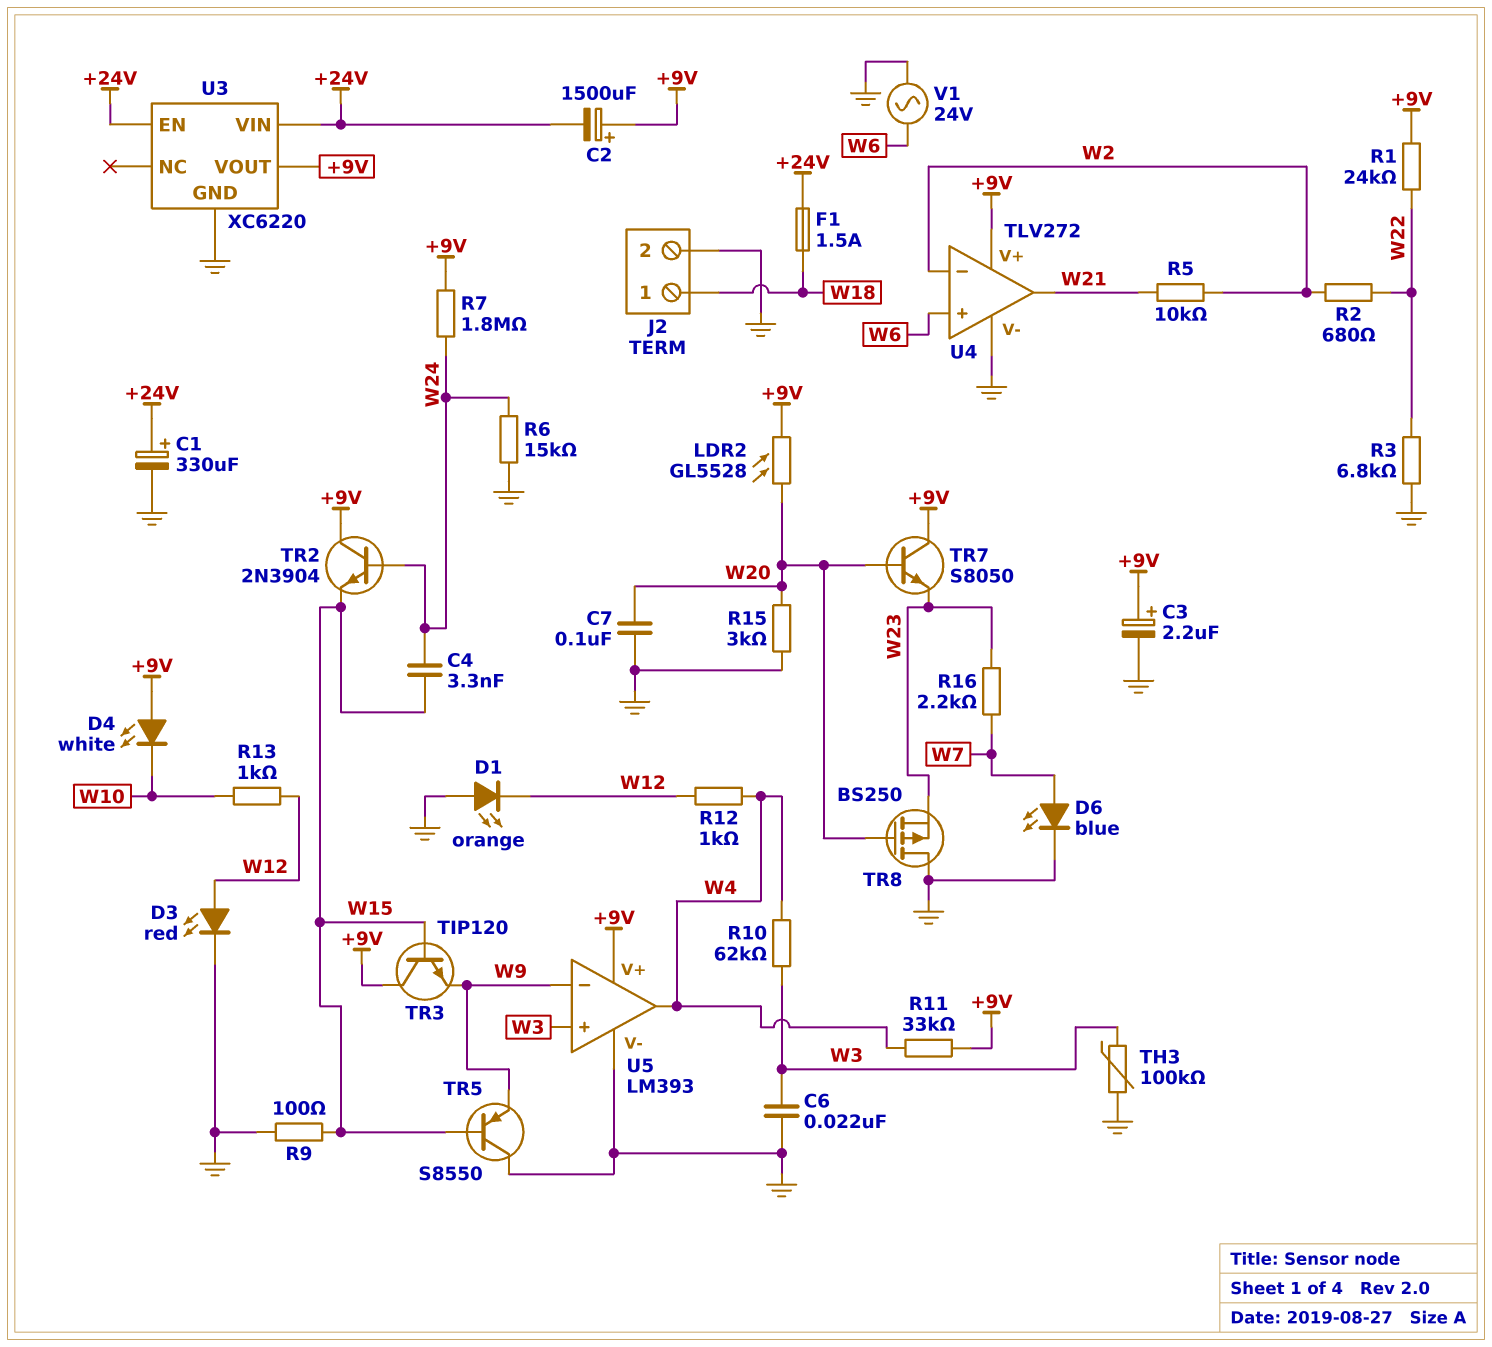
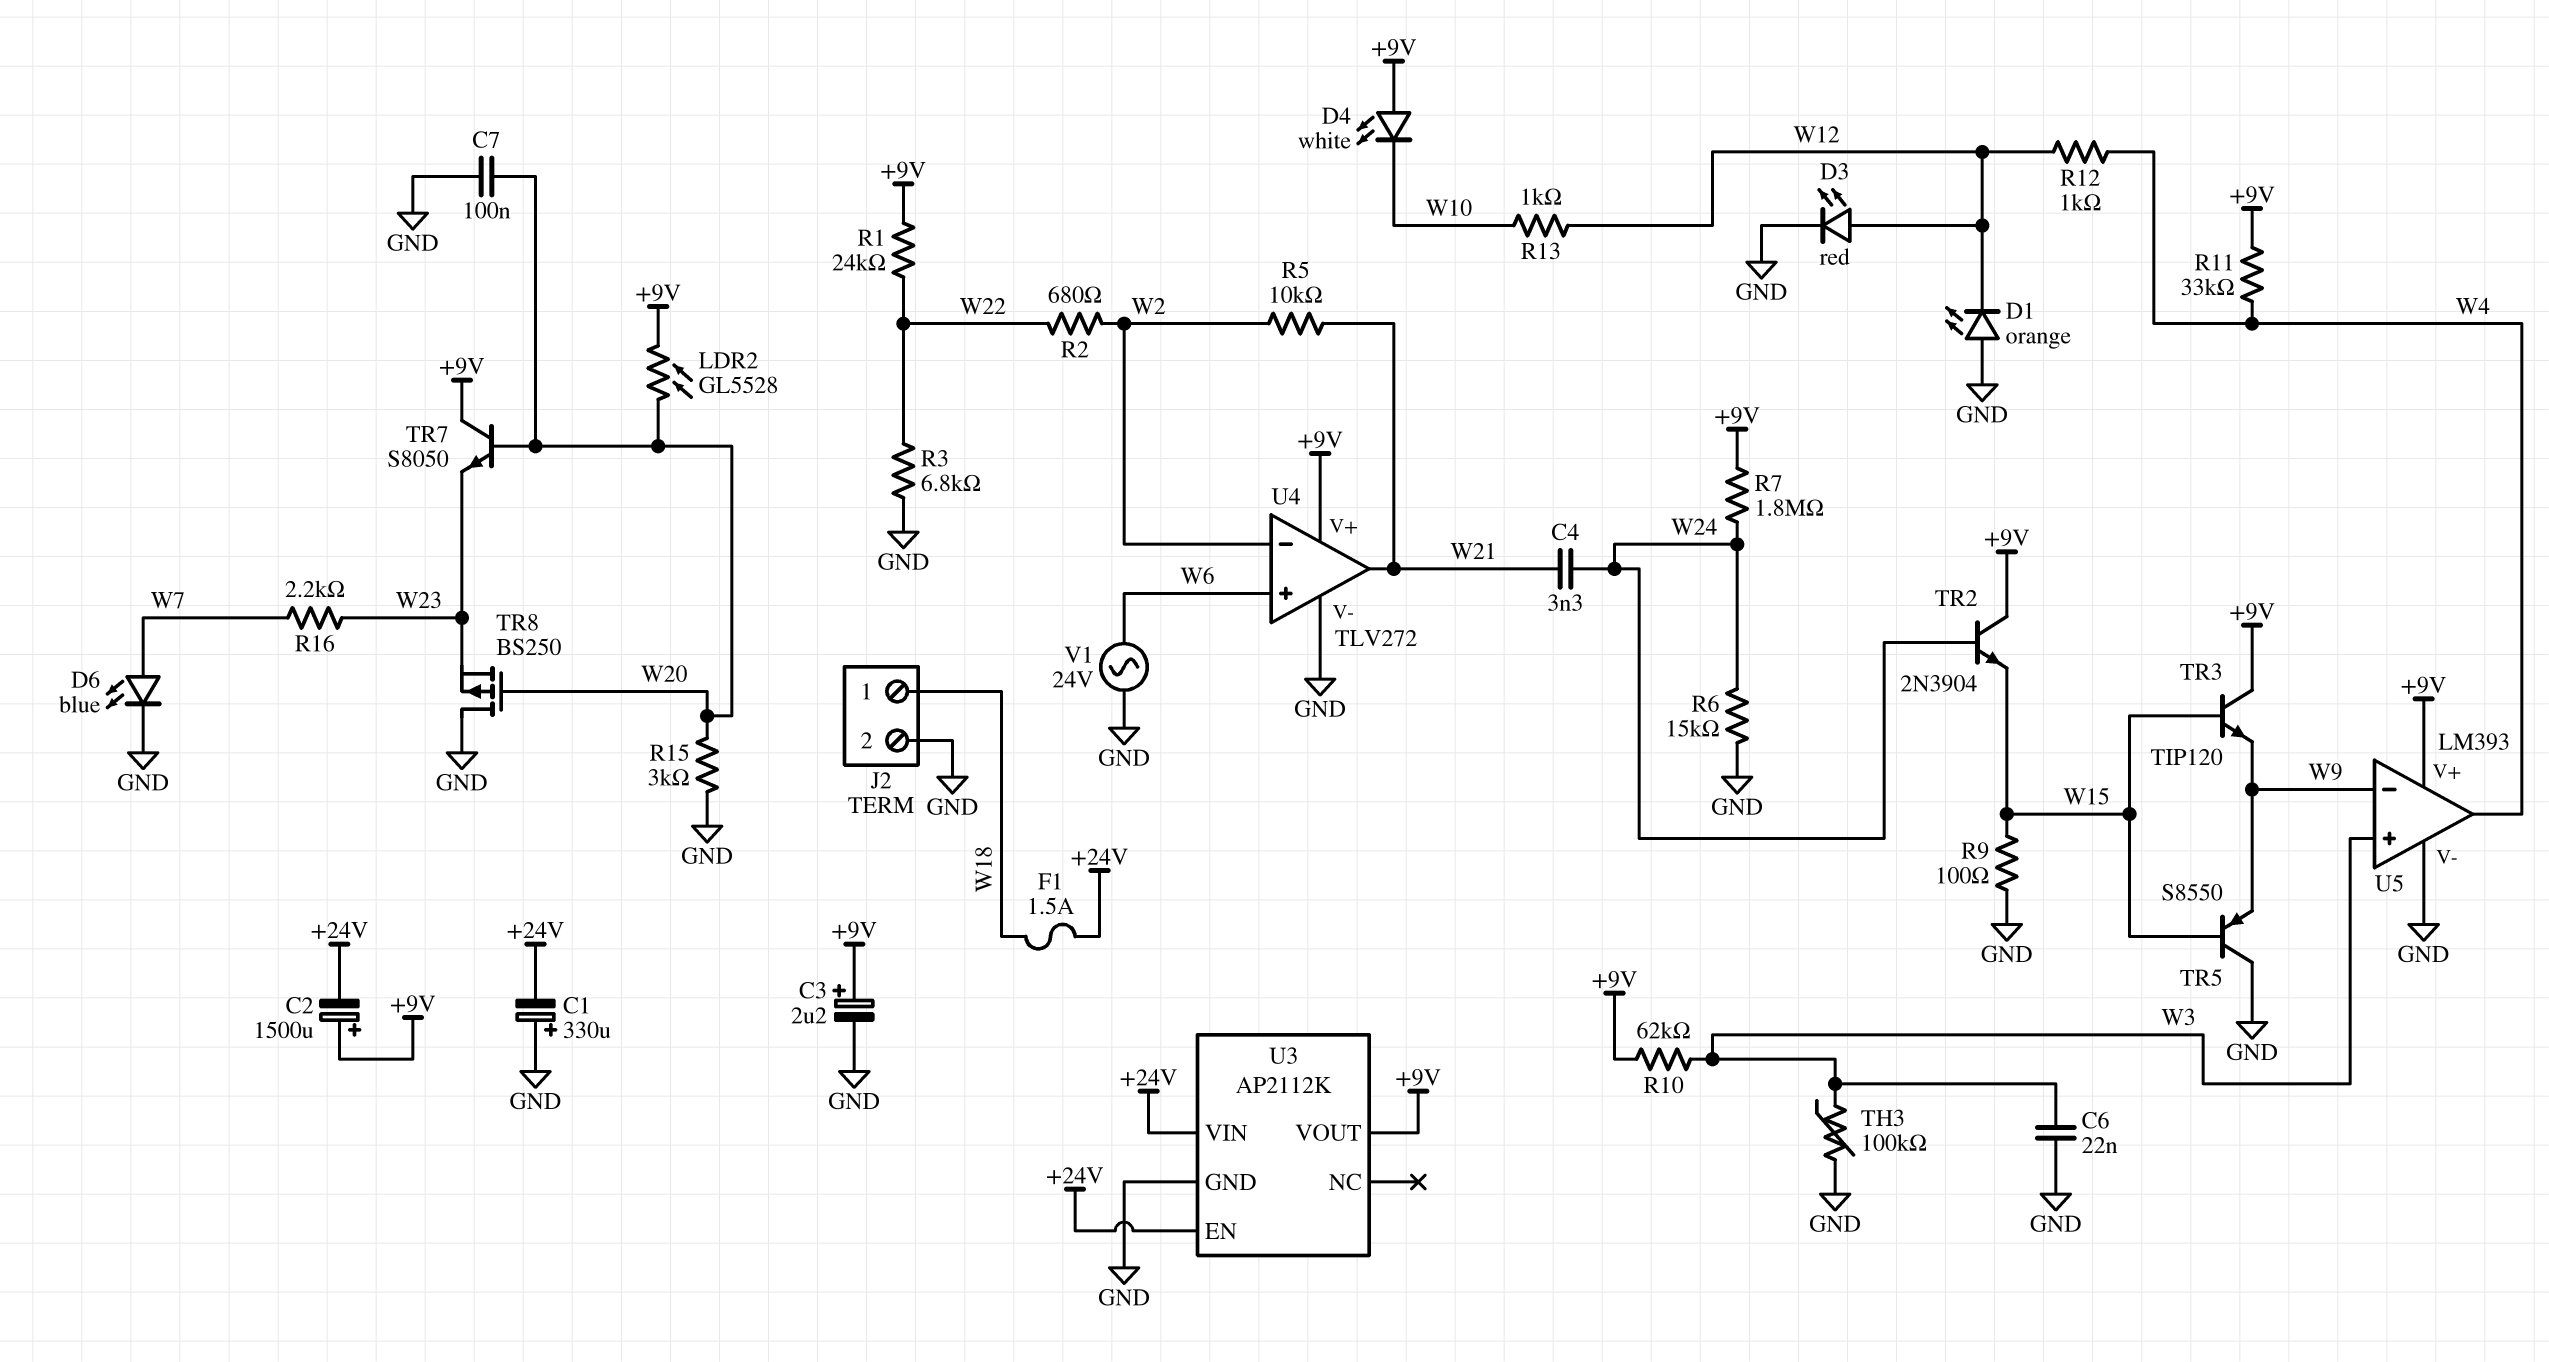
C1: 330uF (plus +24V, minus GND) -> 330uF (plus GND, minus +24V)
C4: 3.3nF (W15, W24) -> 3.3nF (W21, W24)
R10: 62k (W3, W4) -> 62k (+9V, W3)
U3: XC6220 -> AP2112K

